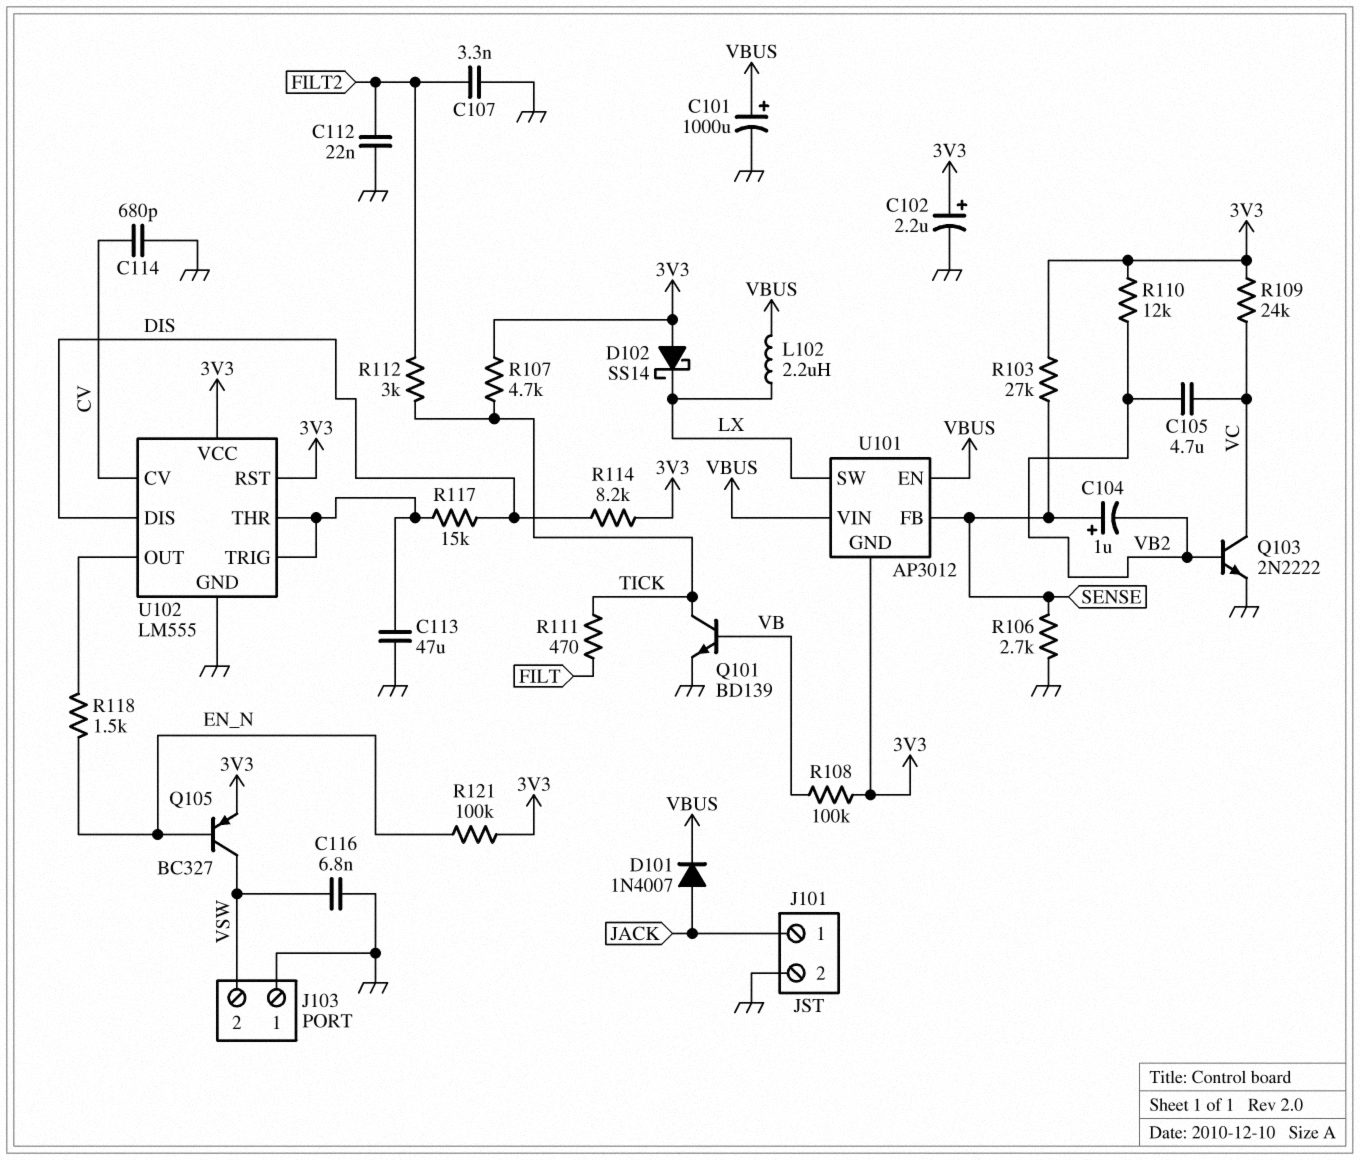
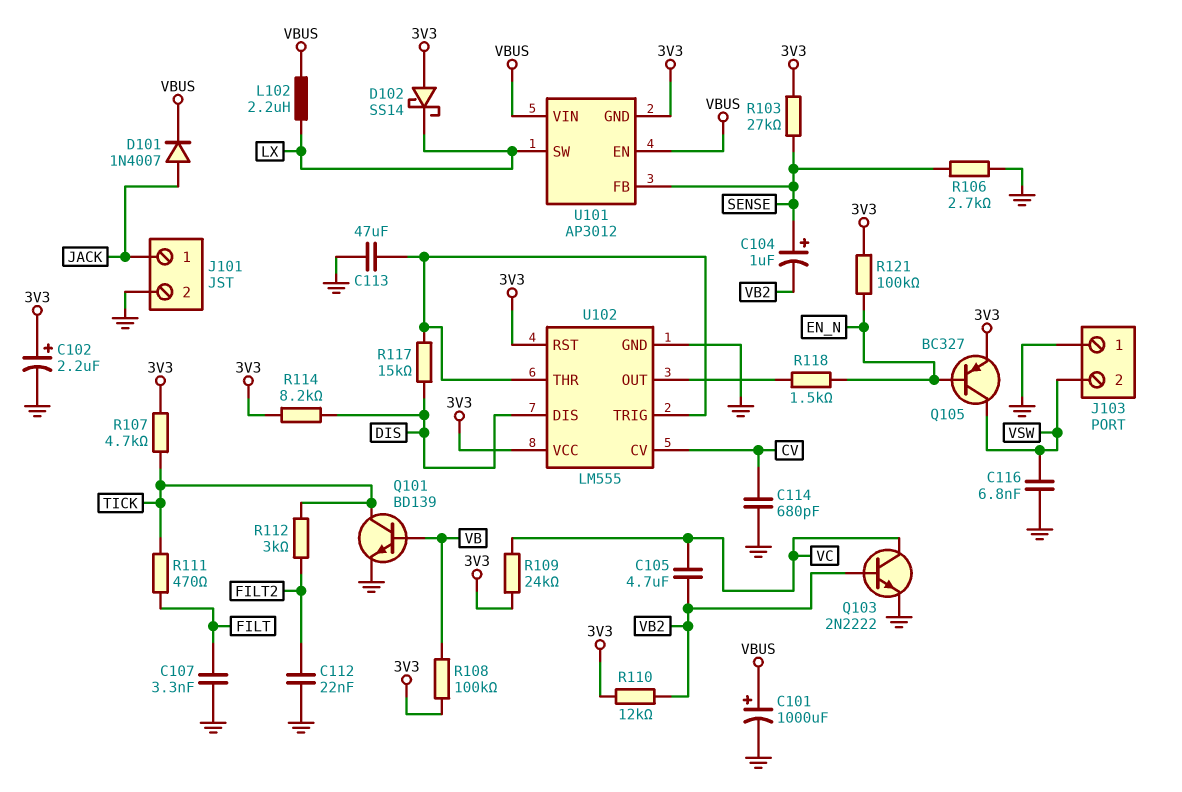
C107: 3.3nF (FILT2, GND) -> 3.3nF (FILT, GND)

